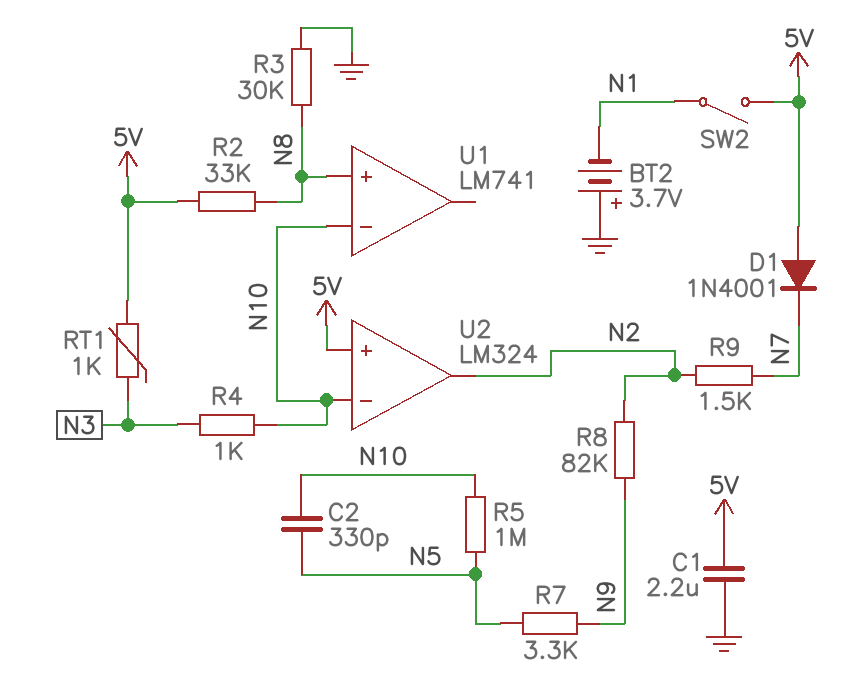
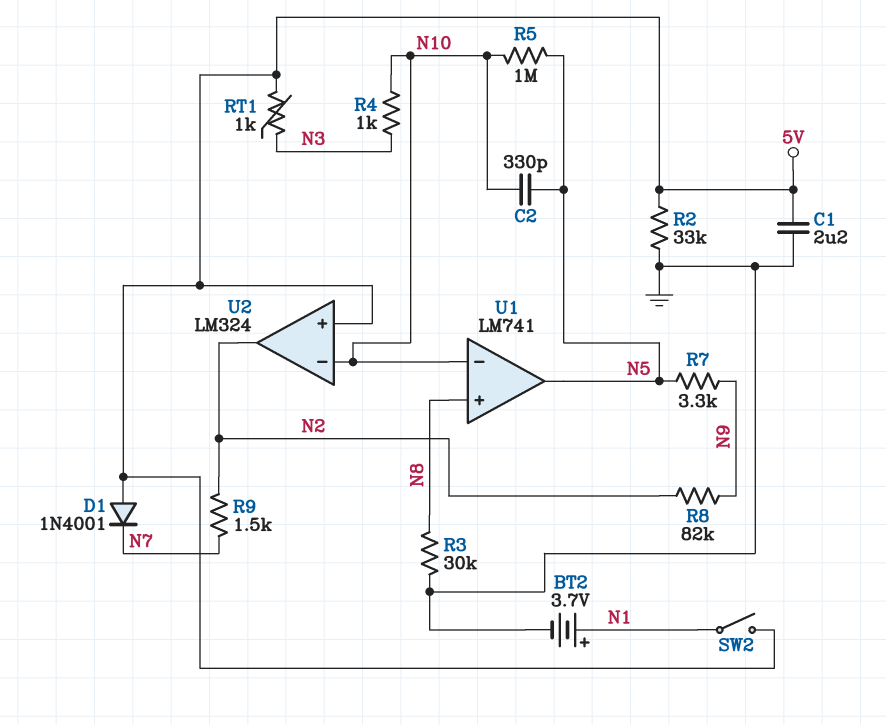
BT2: 3.7V (plus GND, minus N1) -> 3.7V (plus N1, minus GND)
R2: 33k (5V, N8) -> 33k (5V, GND)
U1 pin out: none -> N5

